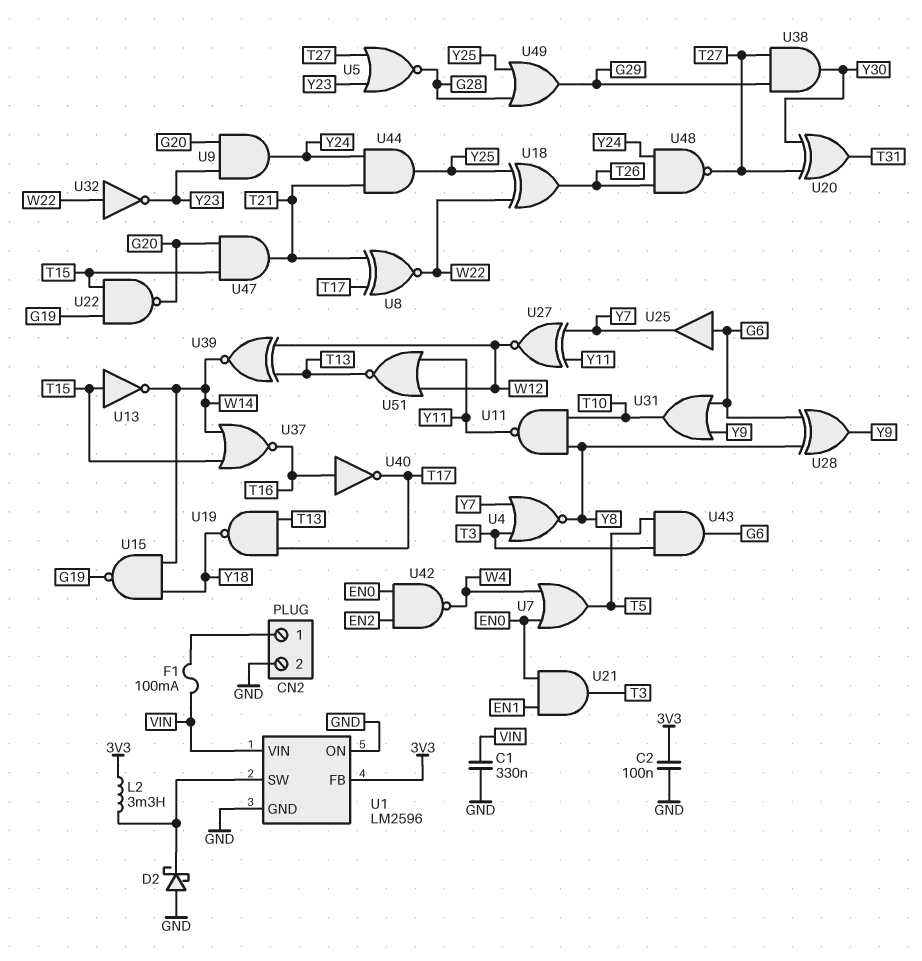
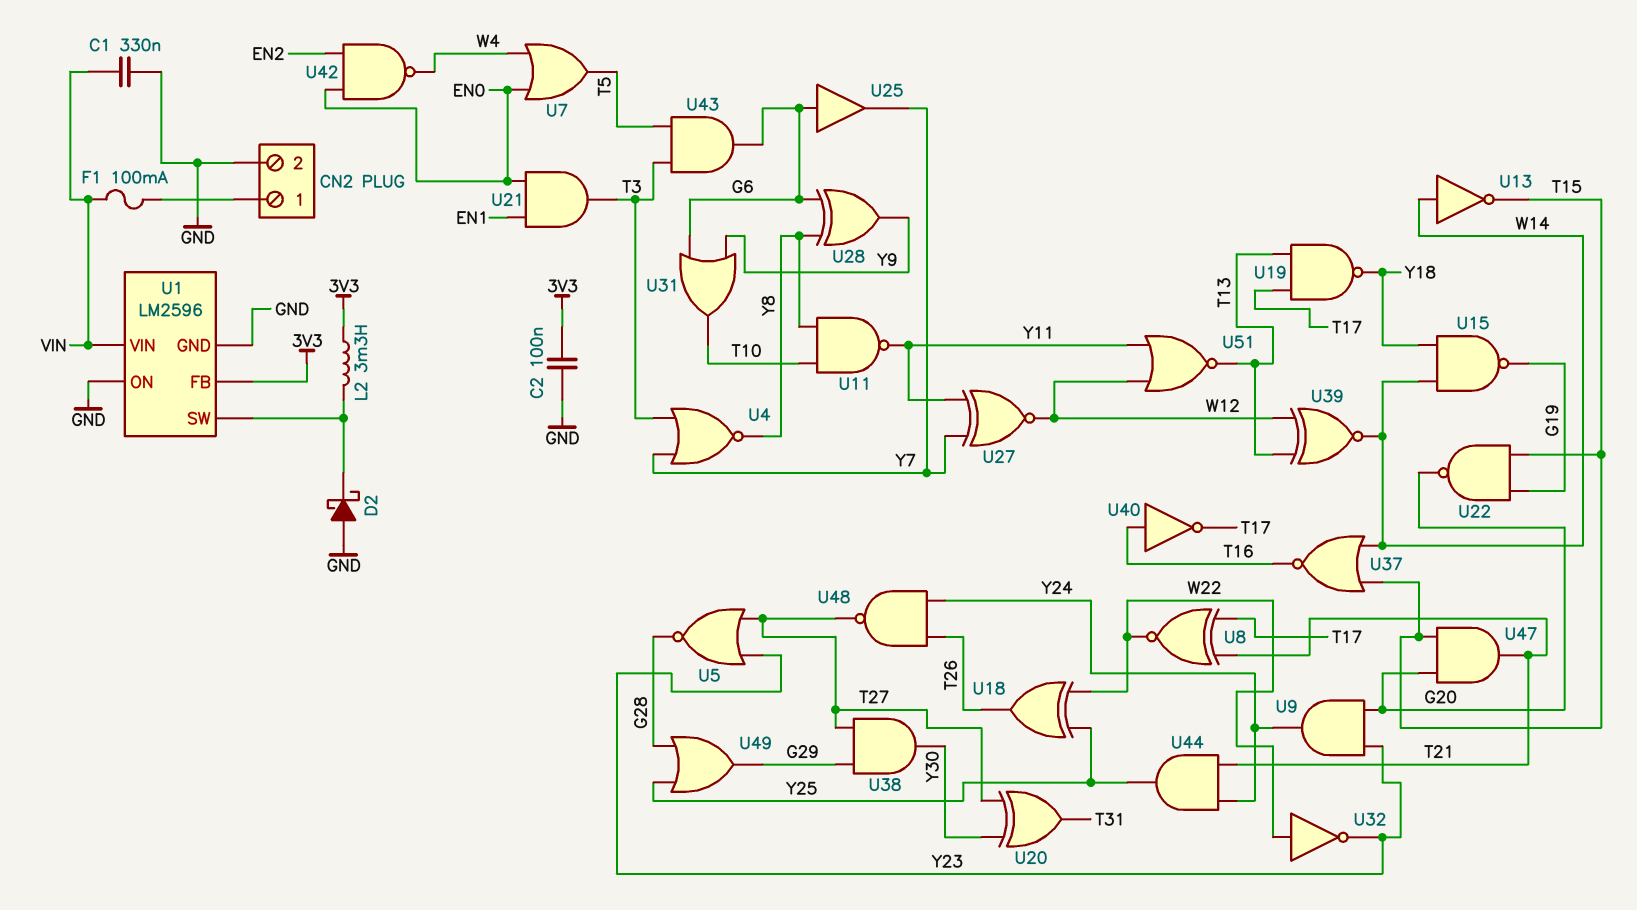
U13: NOT (in T15, out W14) -> NOT (in W14, out T15)

